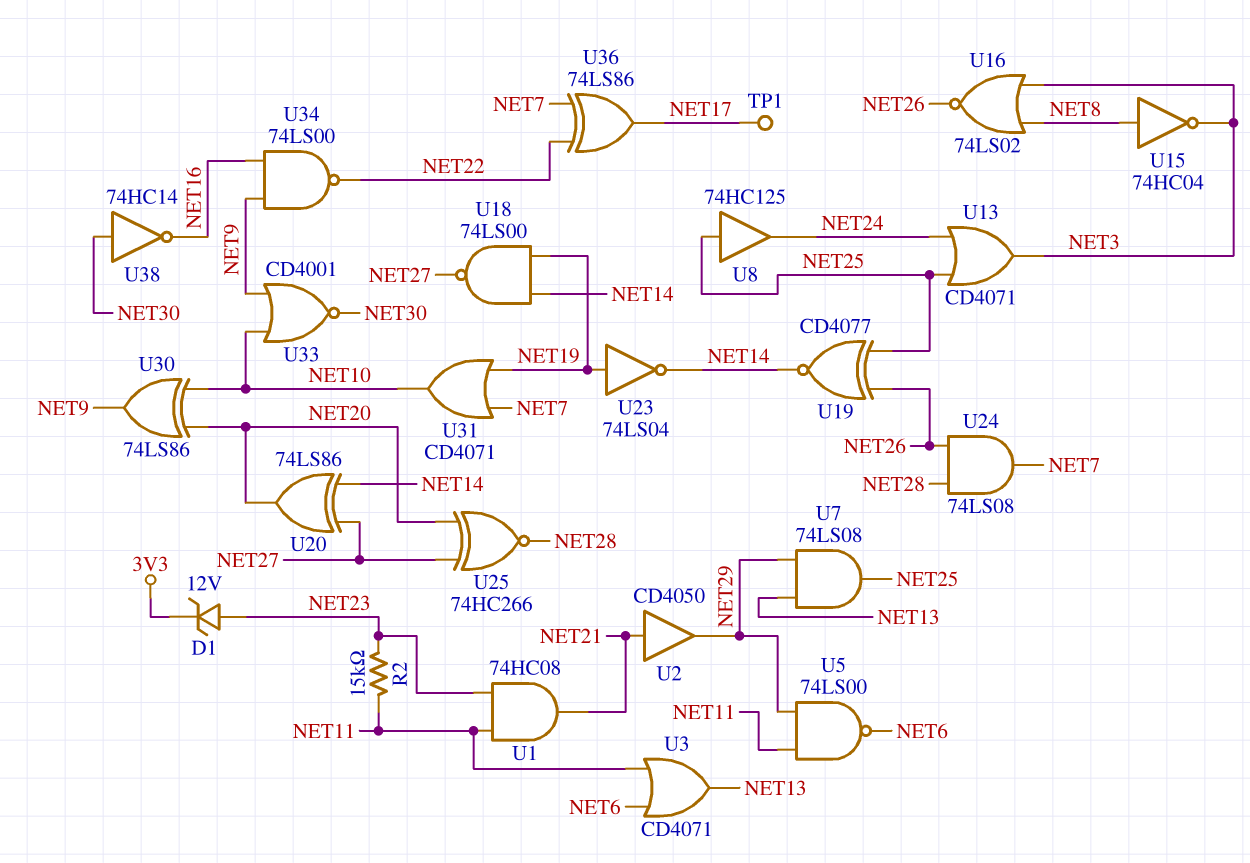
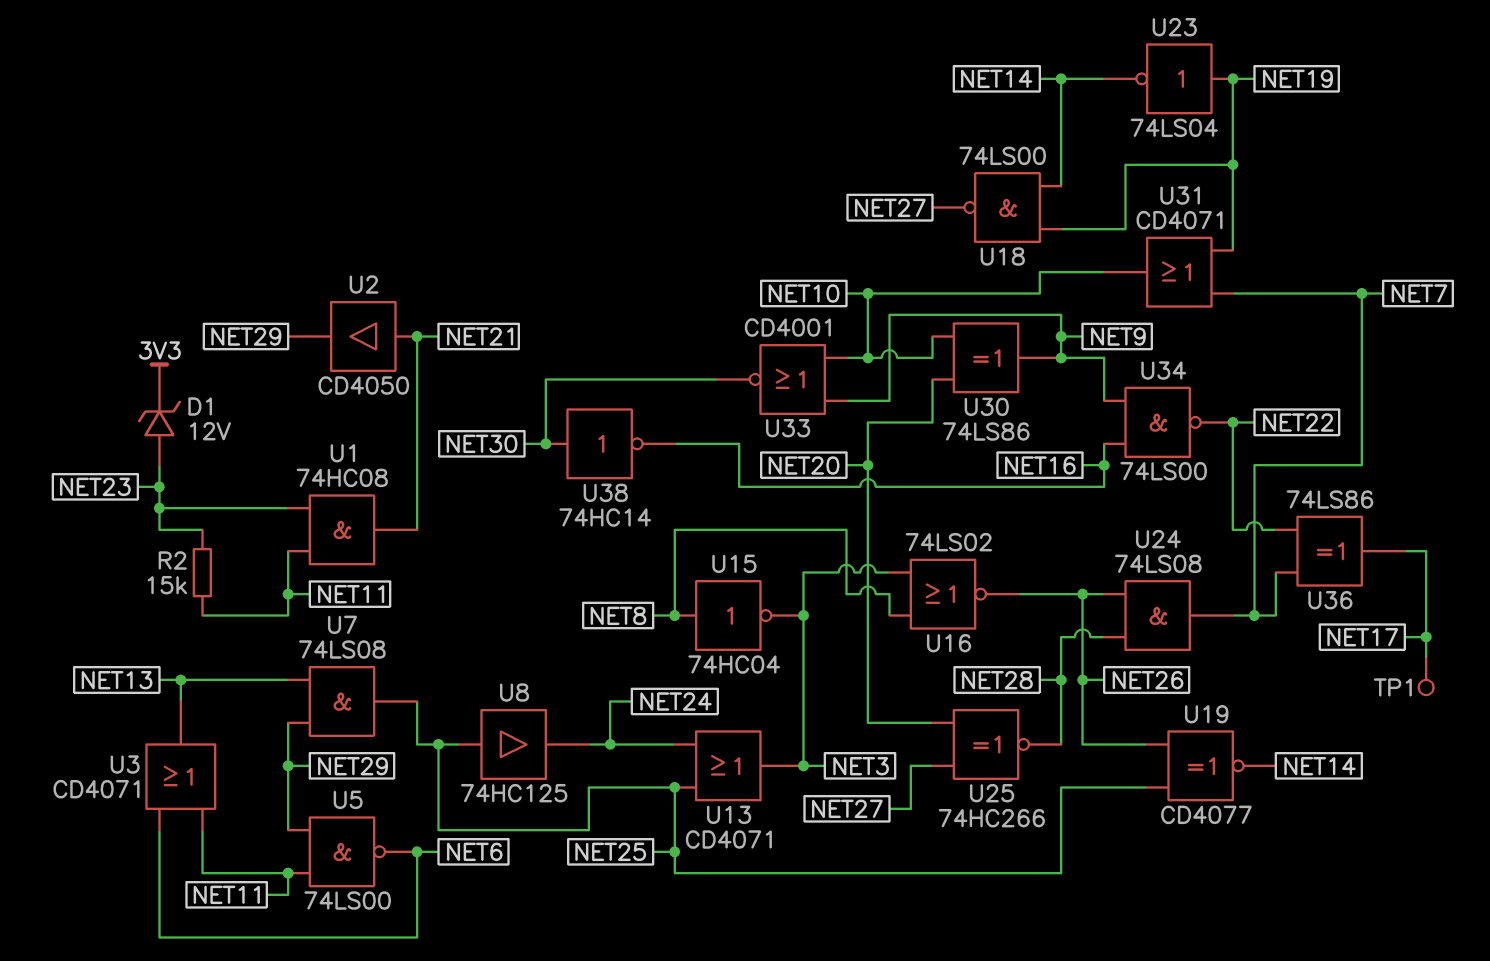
U20: XOR 74LS86 (in NET14, in NET27, out NET20) -> none

